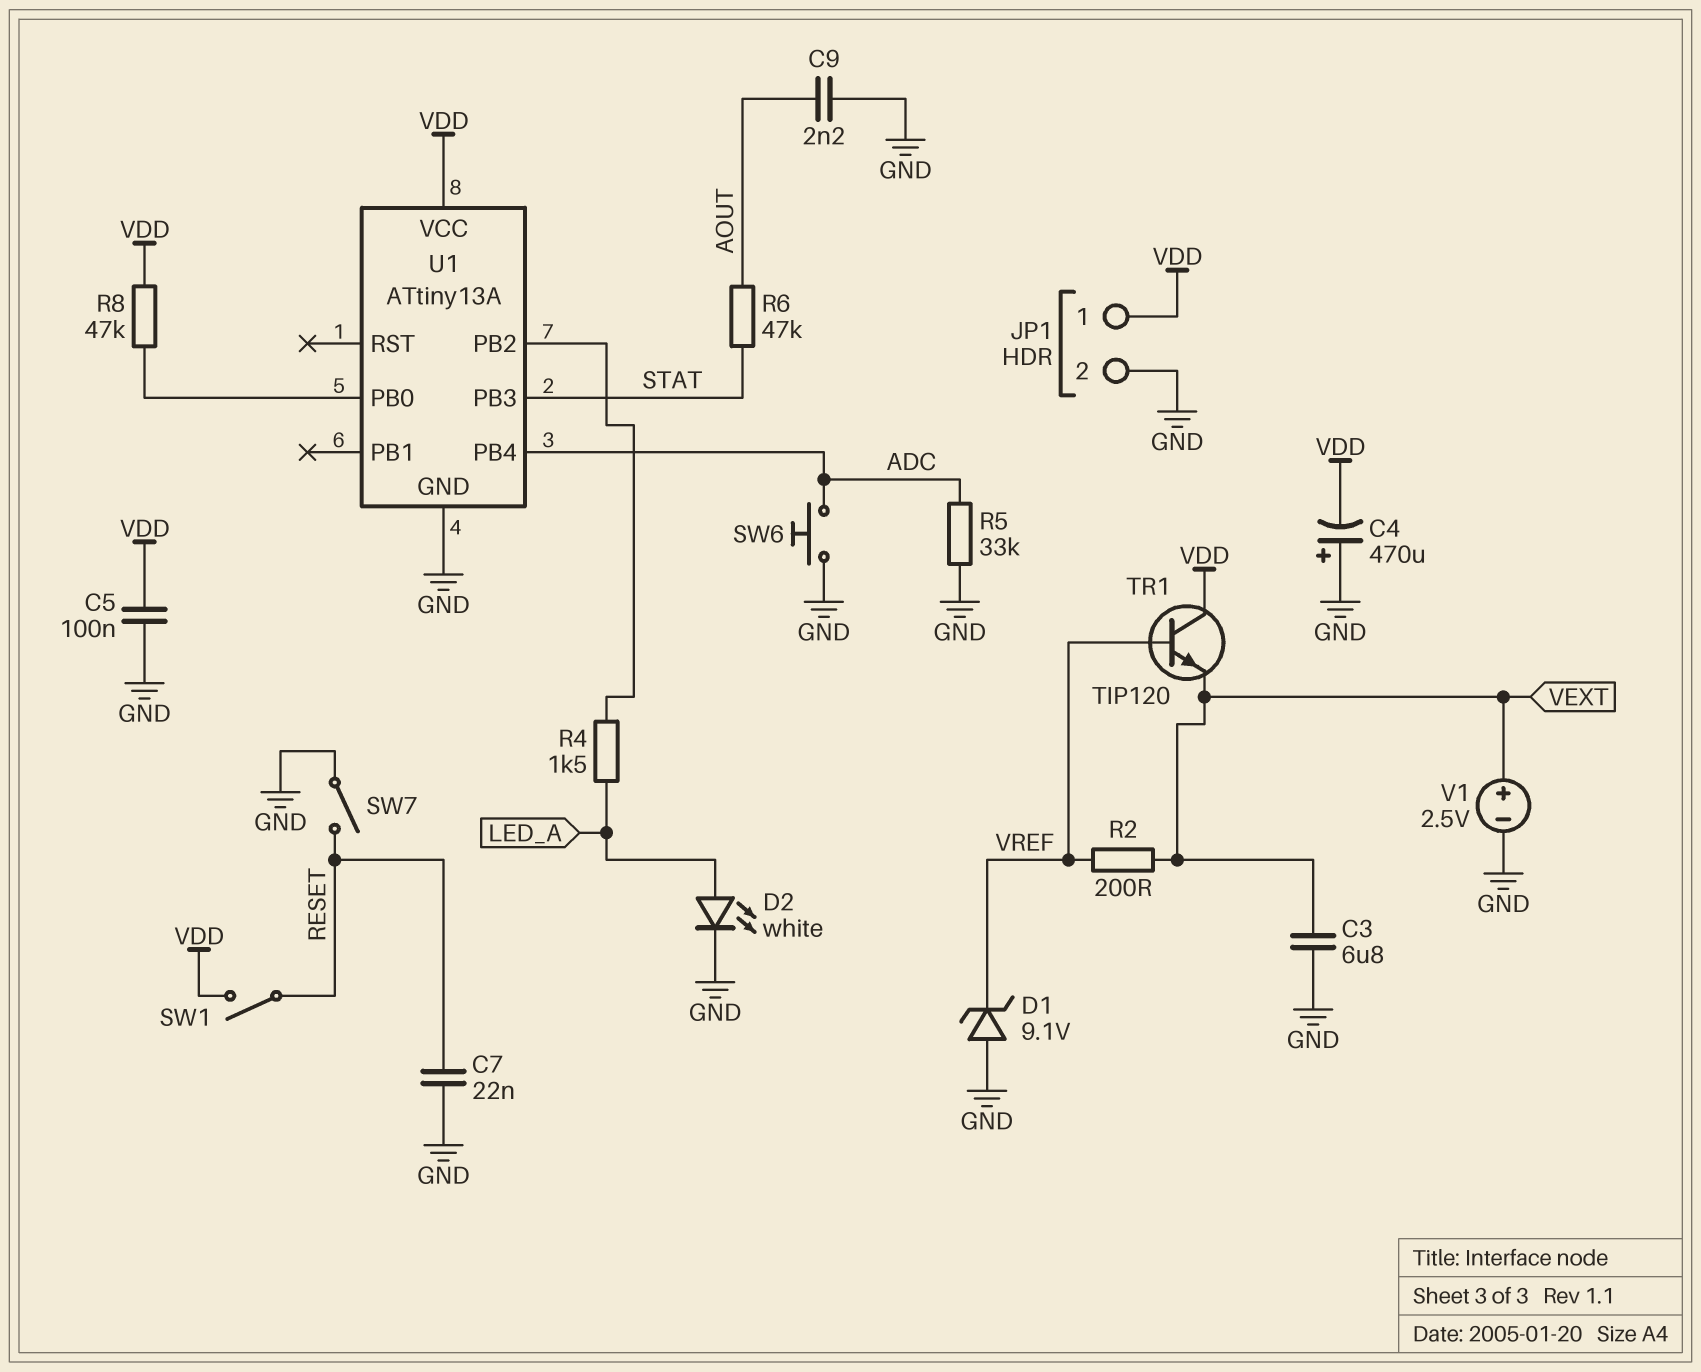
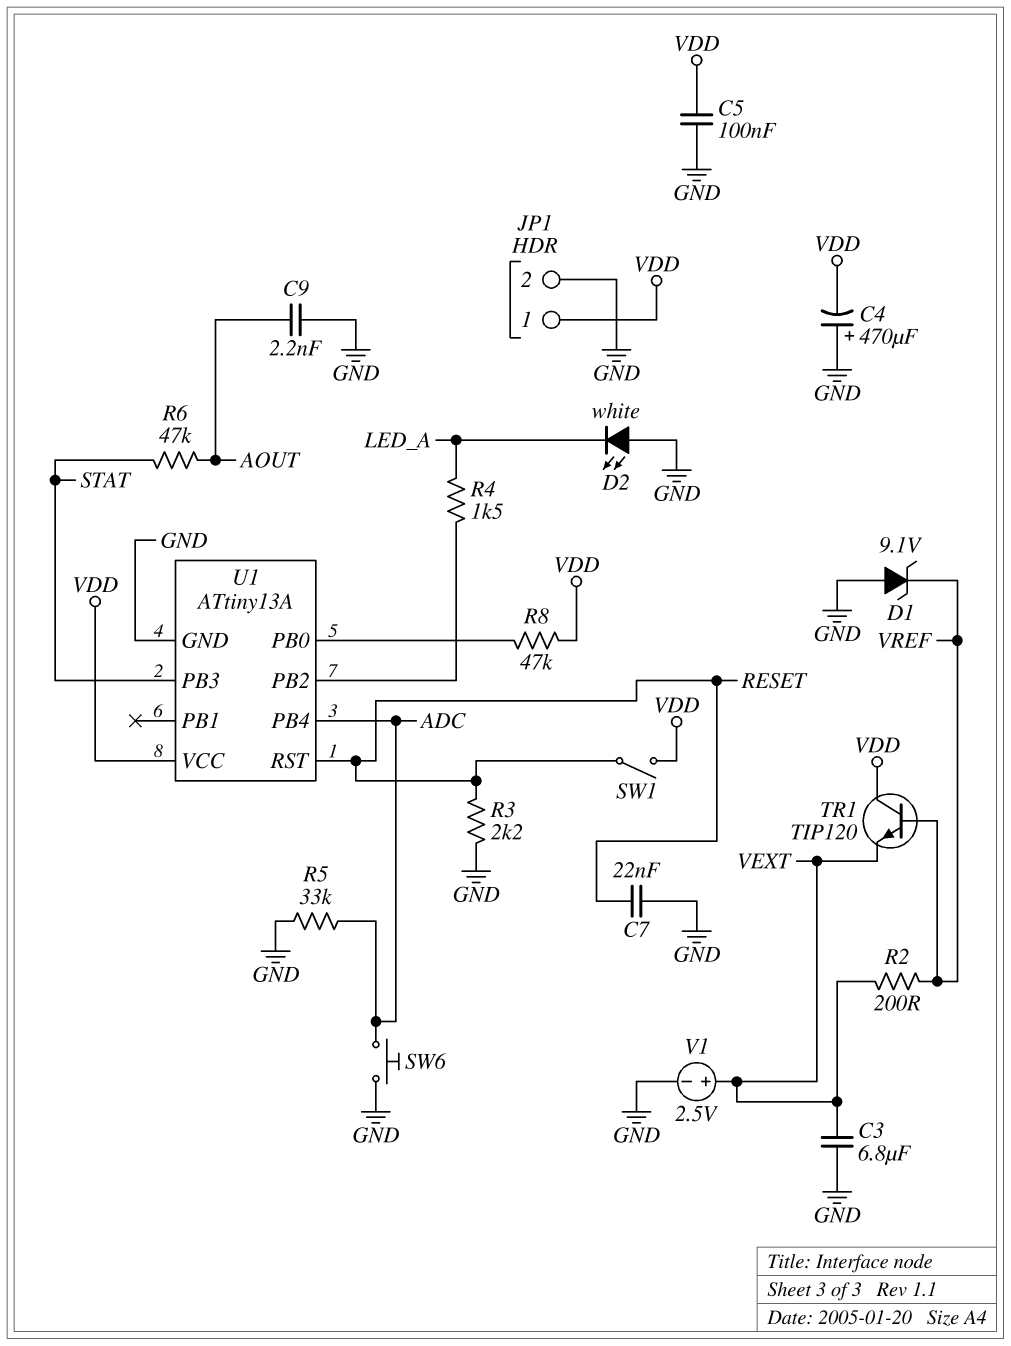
D2: LED white (A LED_A, K GND) -> LED white (A GND, K LED_A)
R3: none -> 2.2k (GND, RESET)
SW7: switch (GND, RESET) -> none
U1 pin RST: none -> RESET

